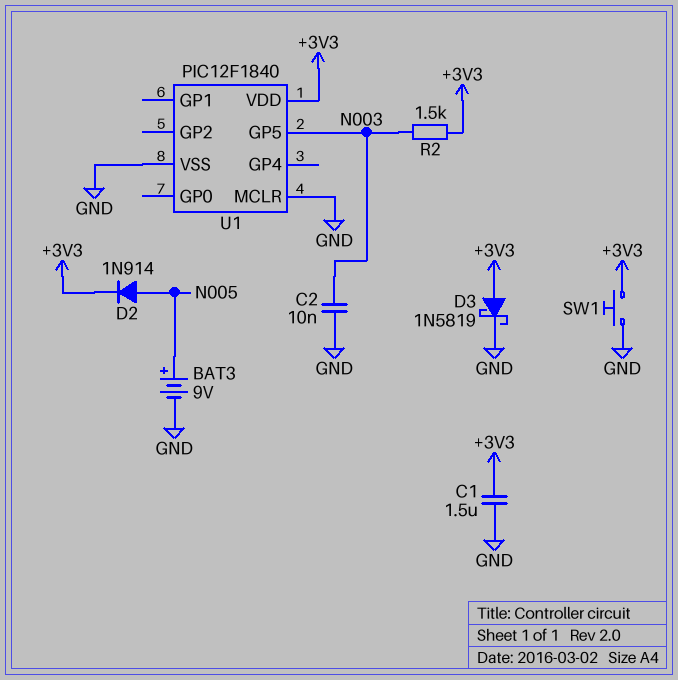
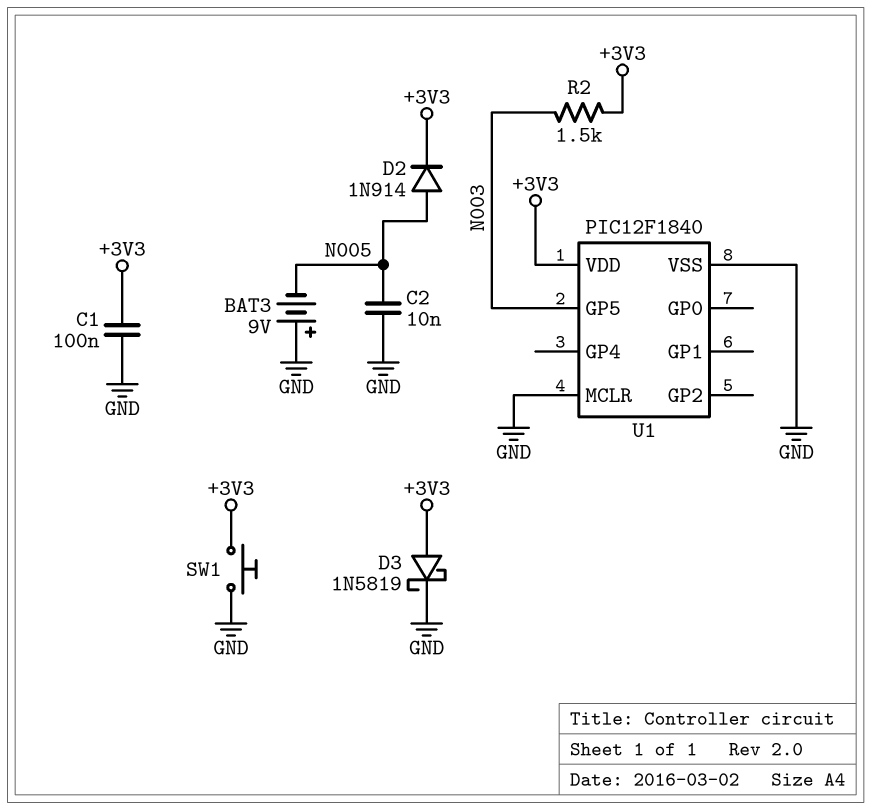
BAT3: 9V (plus N005, minus GND) -> 9V (plus GND, minus N005)
C1: 1.5uF (+3V3, GND) -> 100nF (+3V3, GND)
C2: 10nF (GND, N003) -> 10nF (GND, N005)

